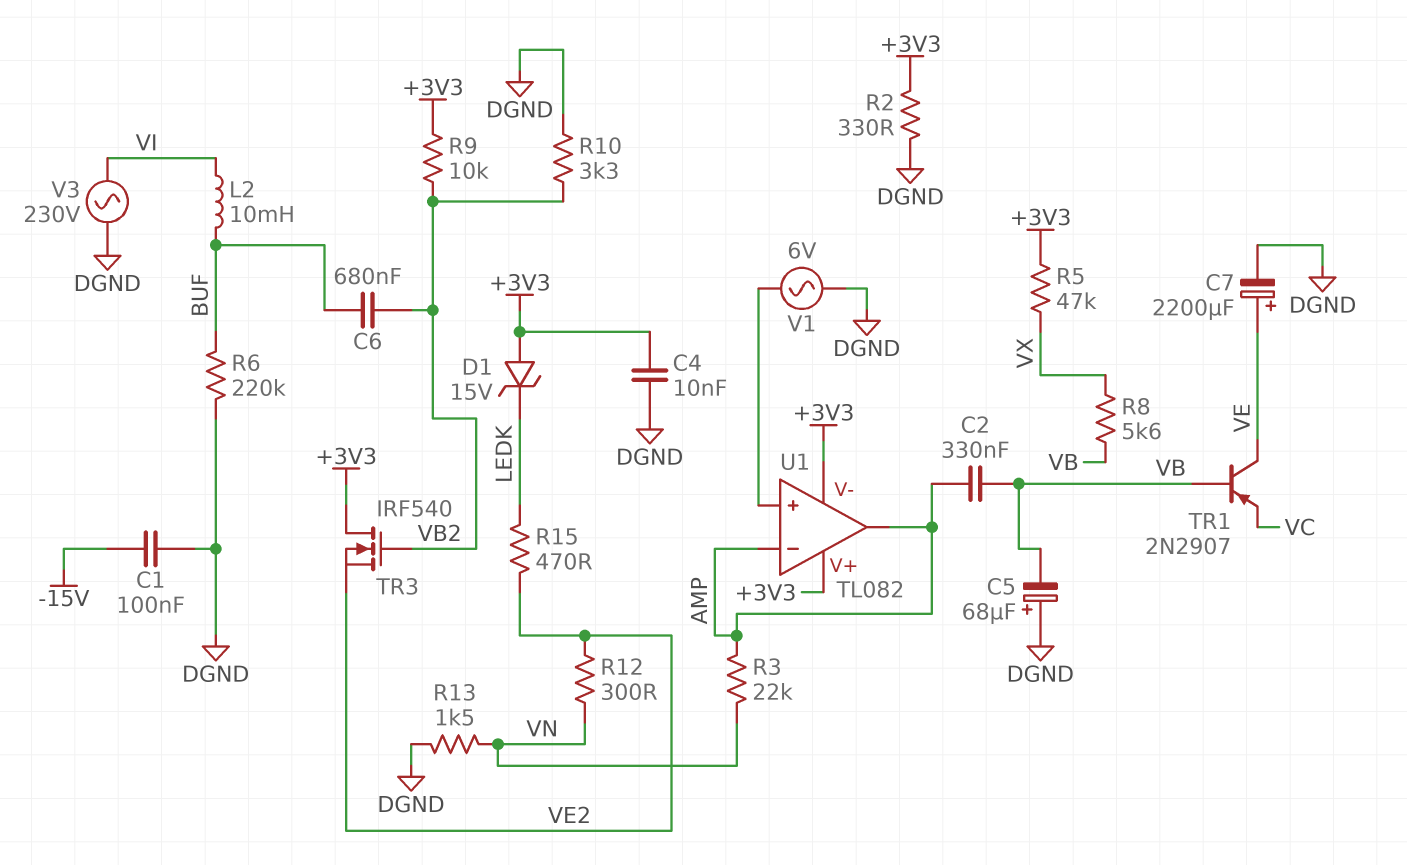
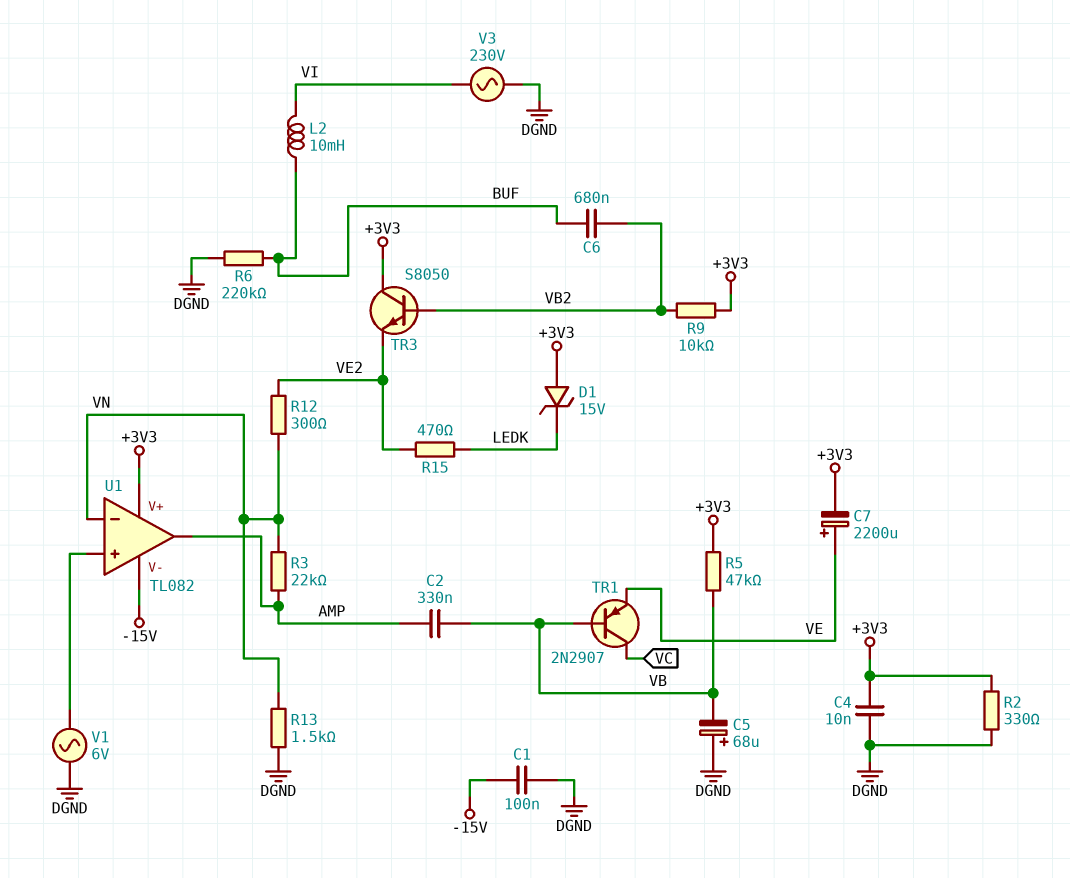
C7: 2200uF (plus VE, minus DGND) -> 2200uF (plus VE, minus +3V3)
R5: 47k (+3V3, VX) -> 47k (+3V3, VB)
R8: 5.6k (VB, VX) -> none
R10: 3.3k (DGND, VB2) -> none
TR1: PNP 2N2907 (B VB, C VE, E VC) -> PNP 2N2907 (B VB, C VC, E VE)
TR3: NMOS IRF540 (G VB2, D +3V3, S VE2) -> NPN S8050 (B VB2, C +3V3, E VE2)
U1 pin V-: +3V3 -> -15V
U1 pin in-: AMP -> VN

